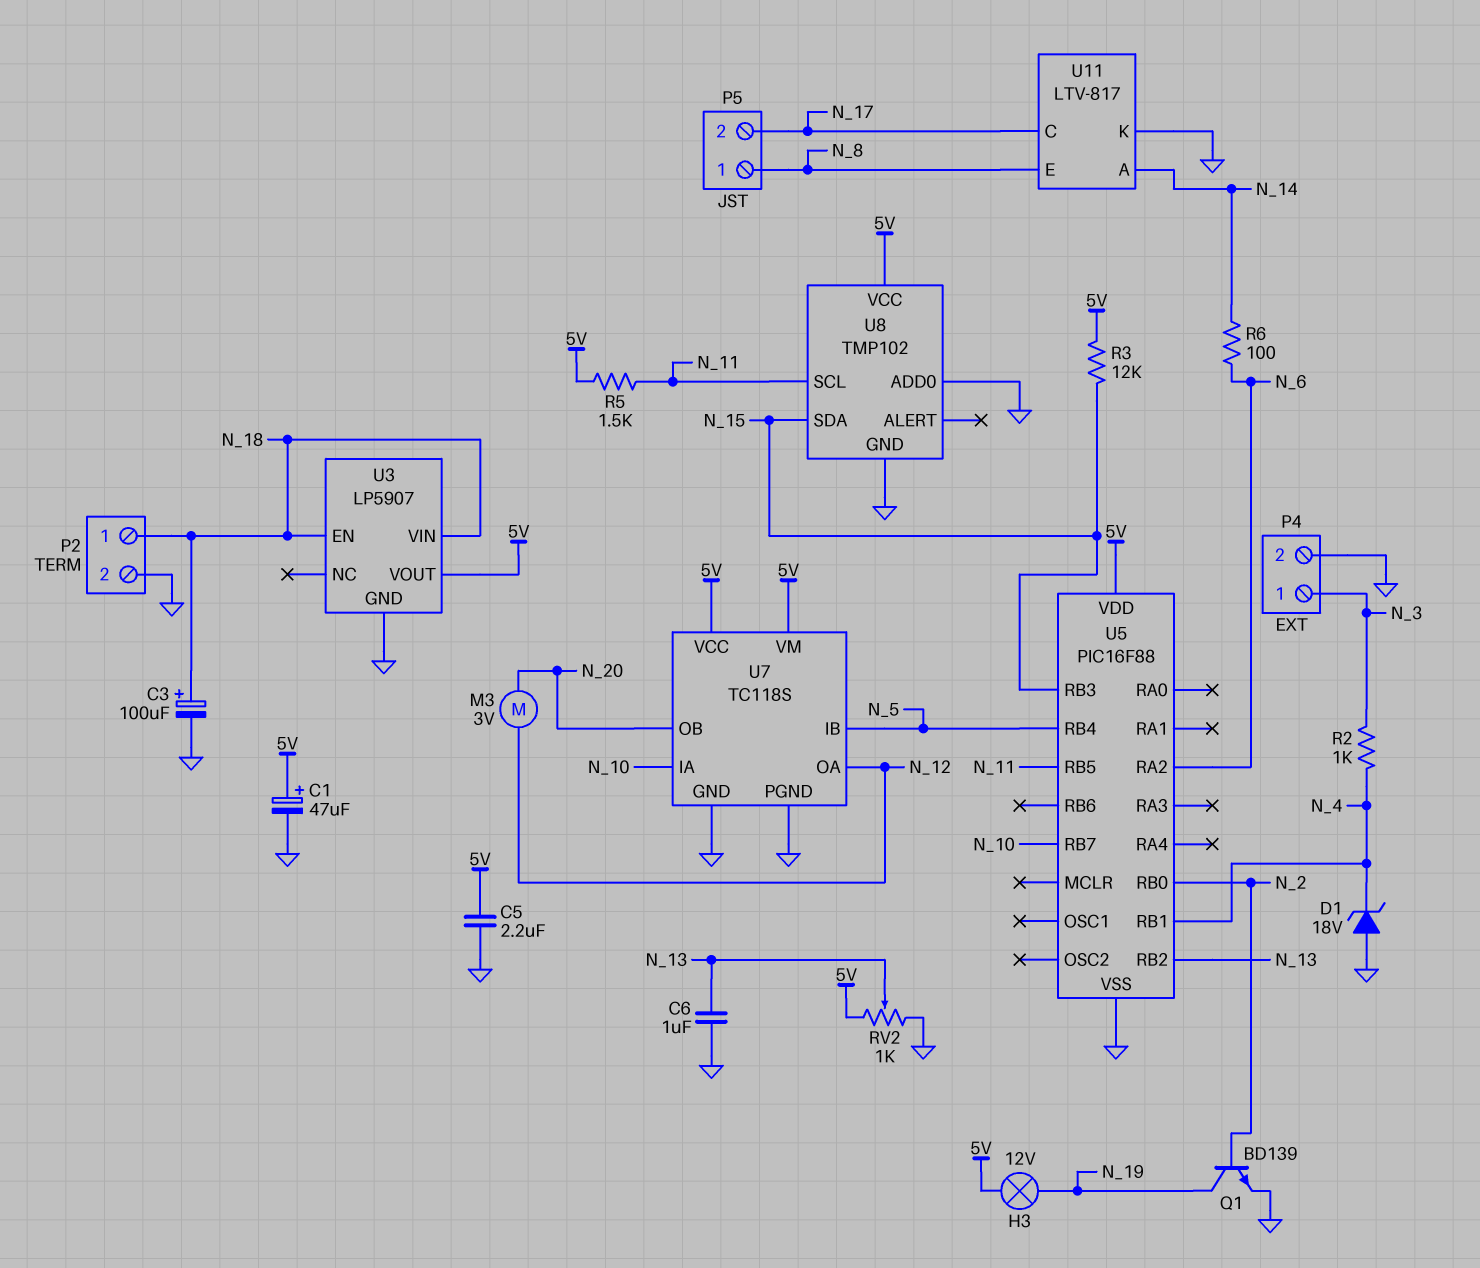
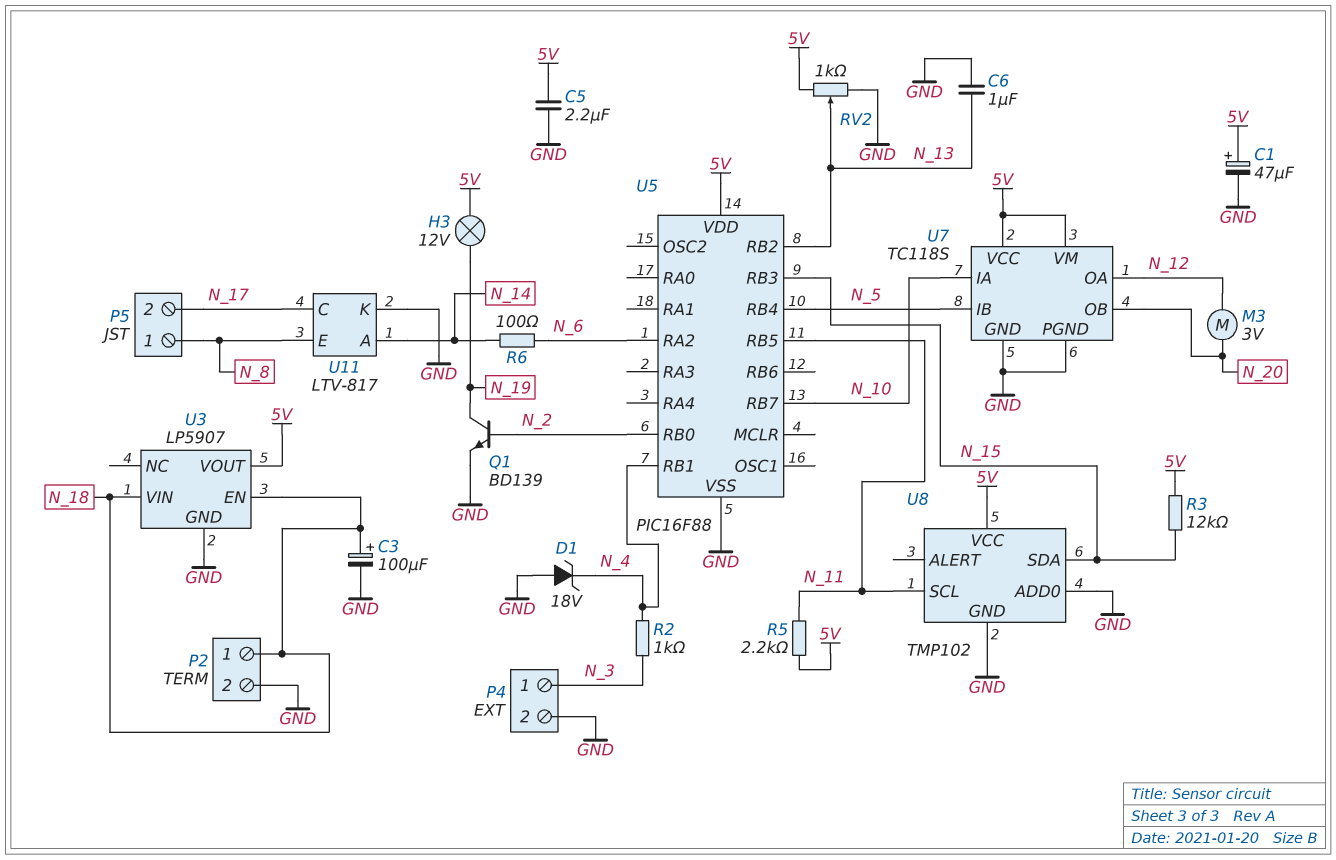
R5: 1.5k (5V, N_11) -> 2.2k (5V, N_11)

